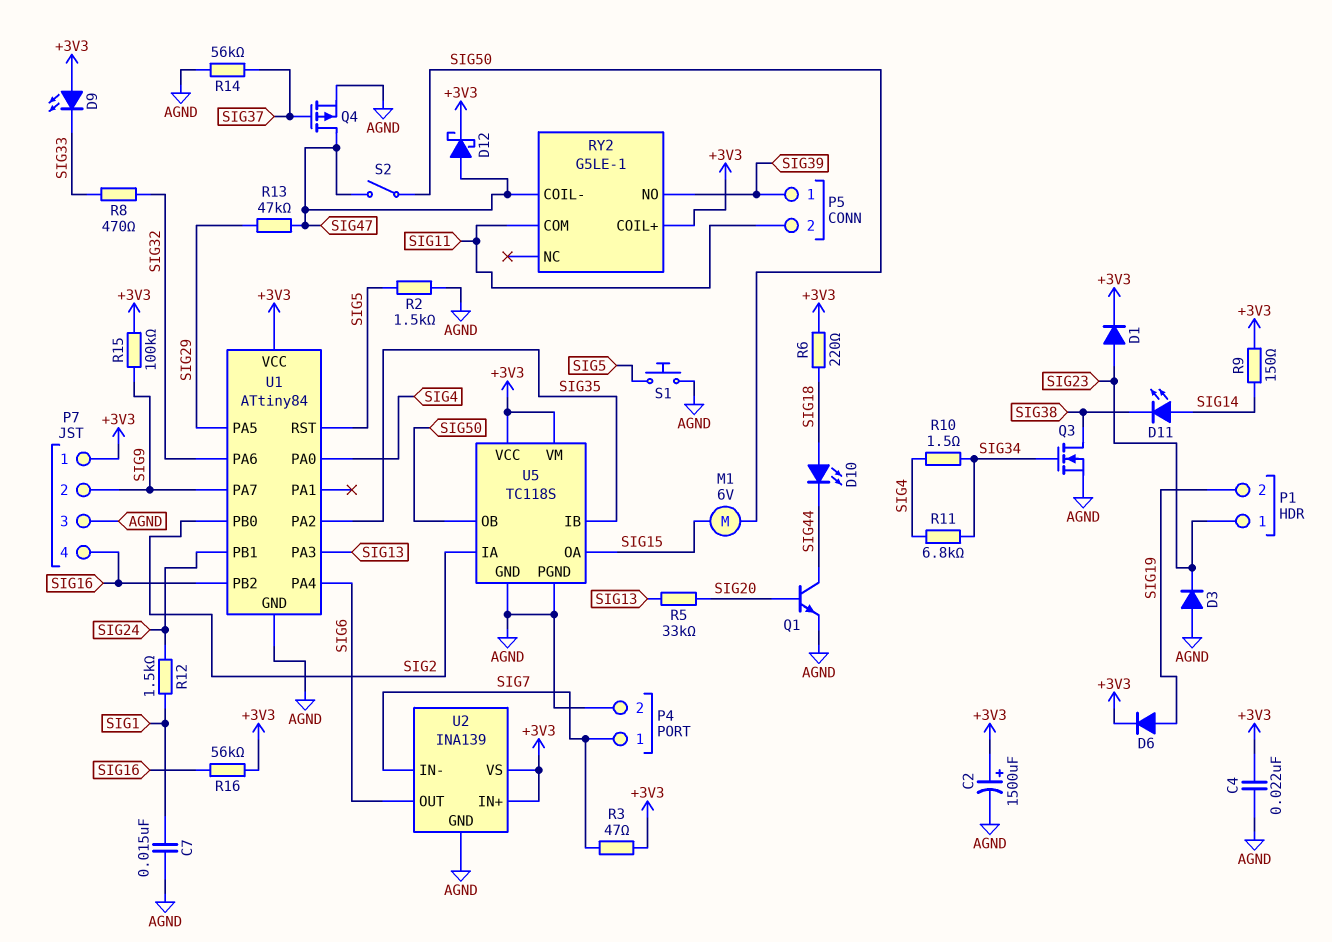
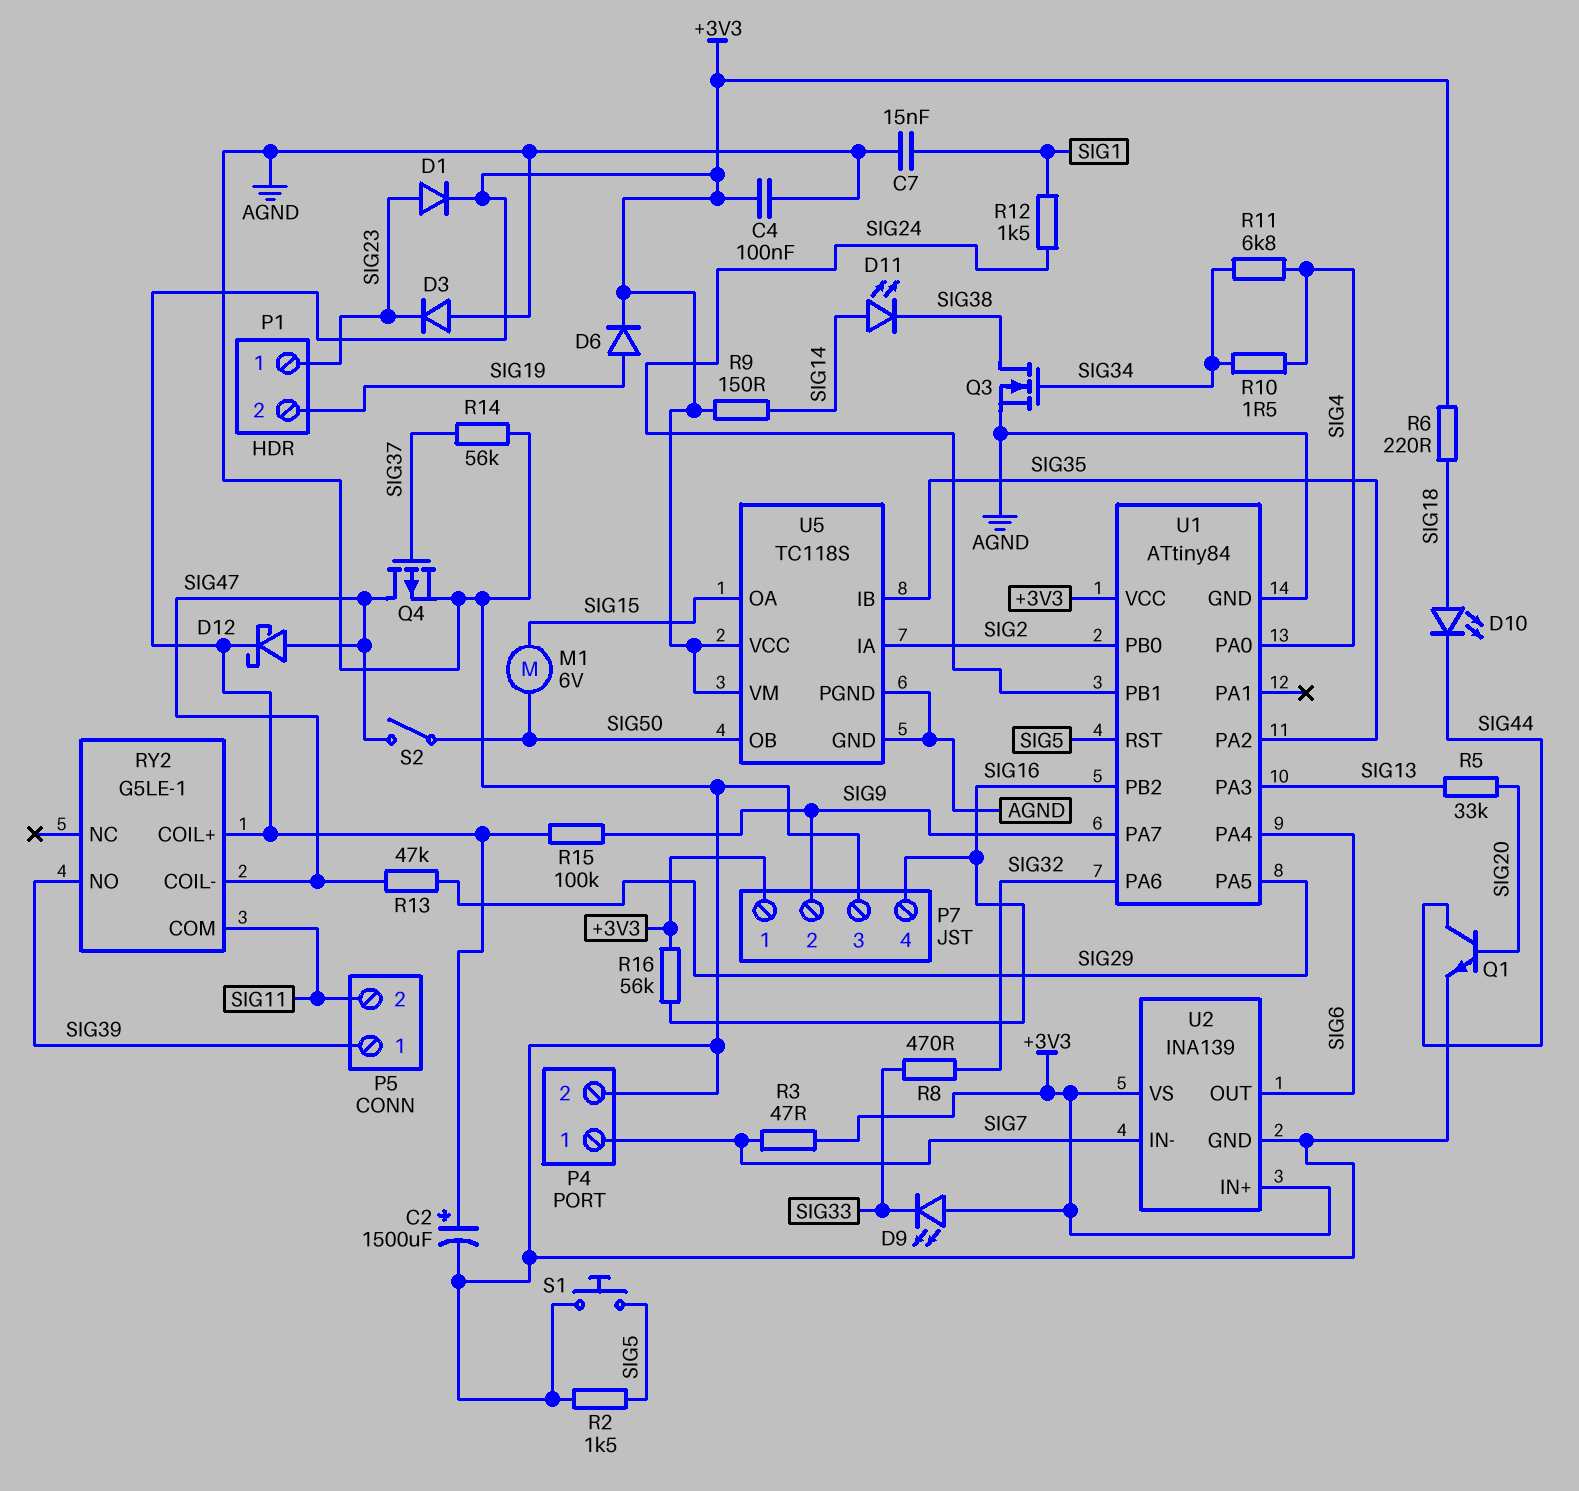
C4: 22nF (+3V3, AGND) -> 100nF (+3V3, AGND)

